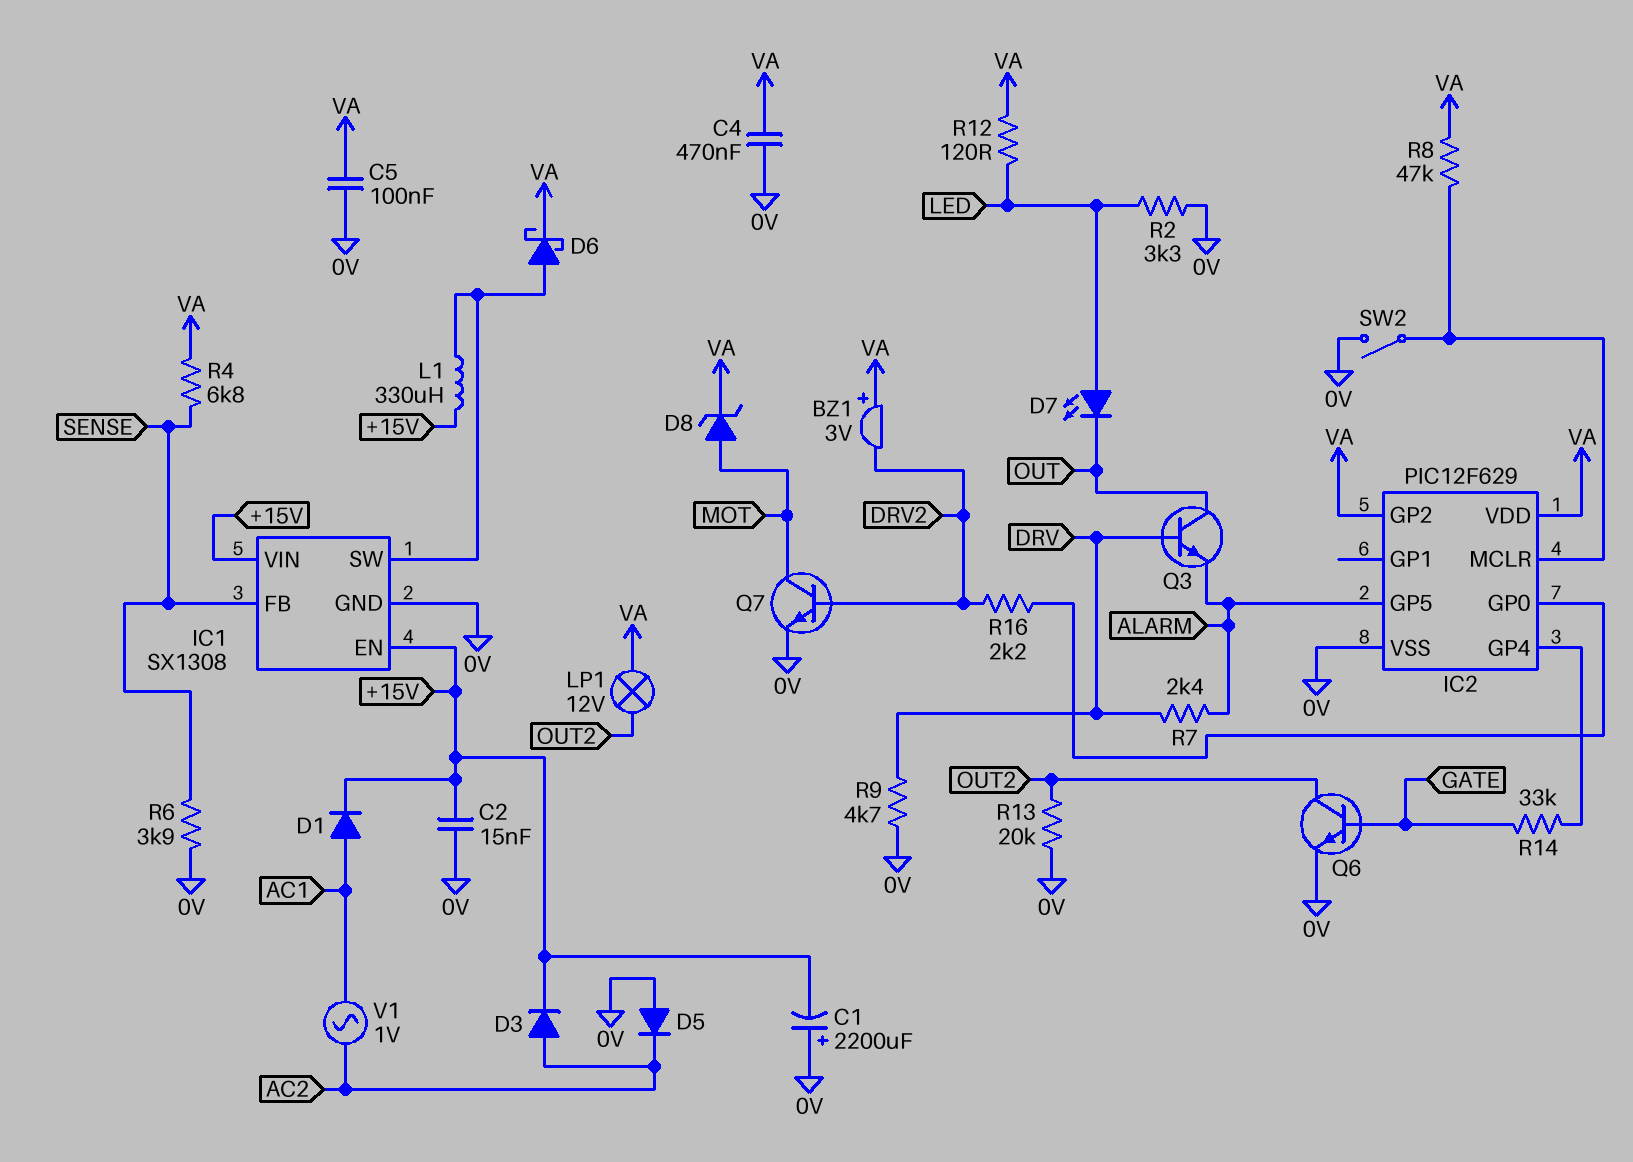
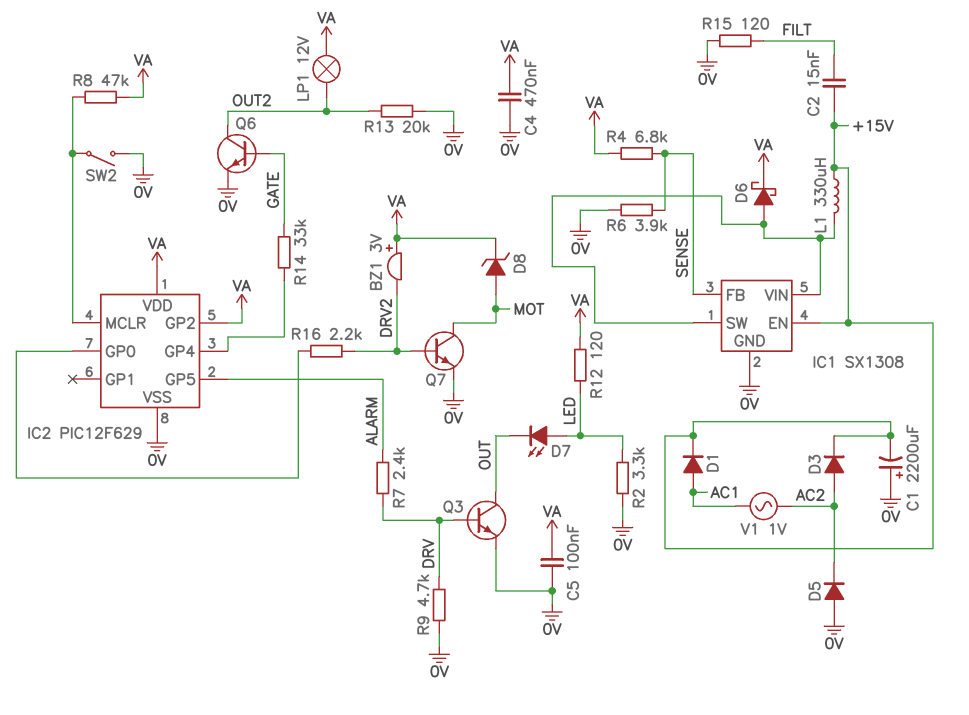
C2: 15nF (+15V, 0V) -> 15nF (+15V, FILT)
IC1 pin VIN: +15V -> IC1/SW
Q3: NPN (B DRV, C OUT, E ALARM) -> NPN (B DRV, C OUT, E 0V)
R15: none -> 120 (0V, FILT)

